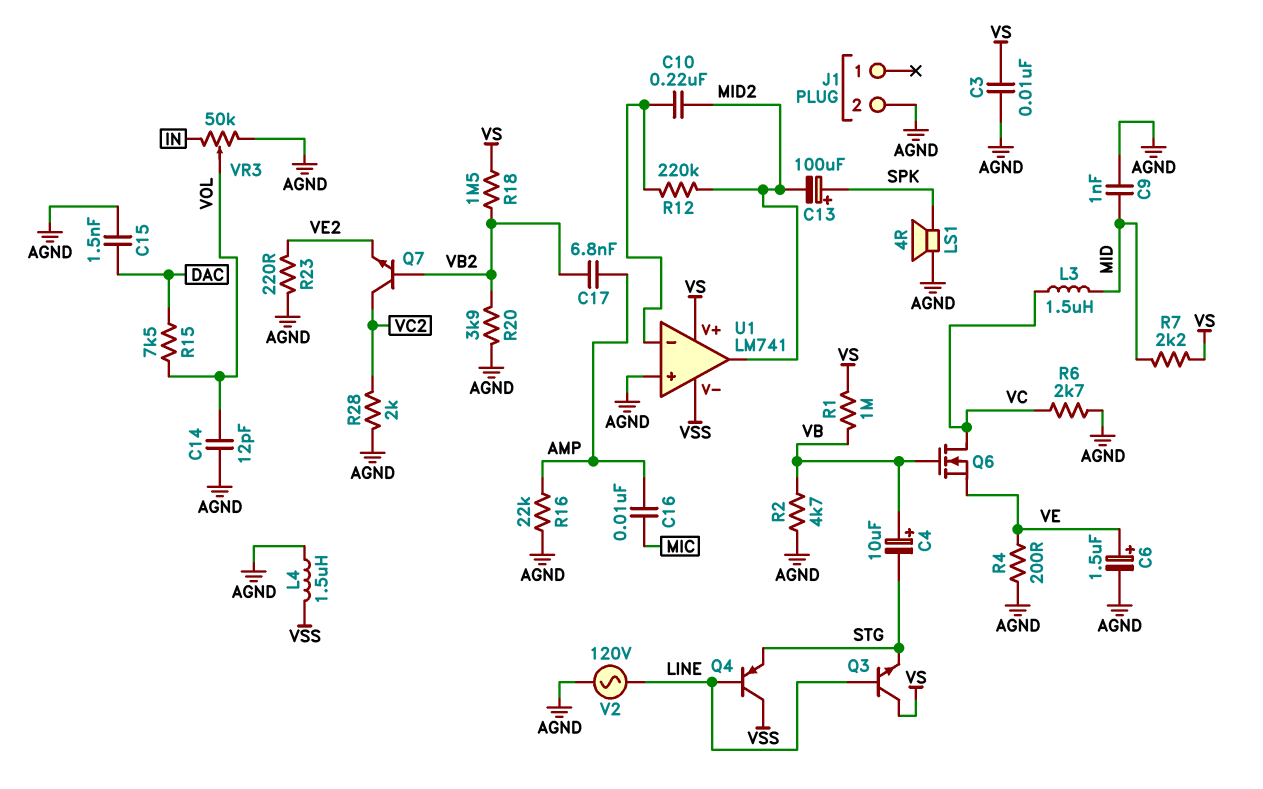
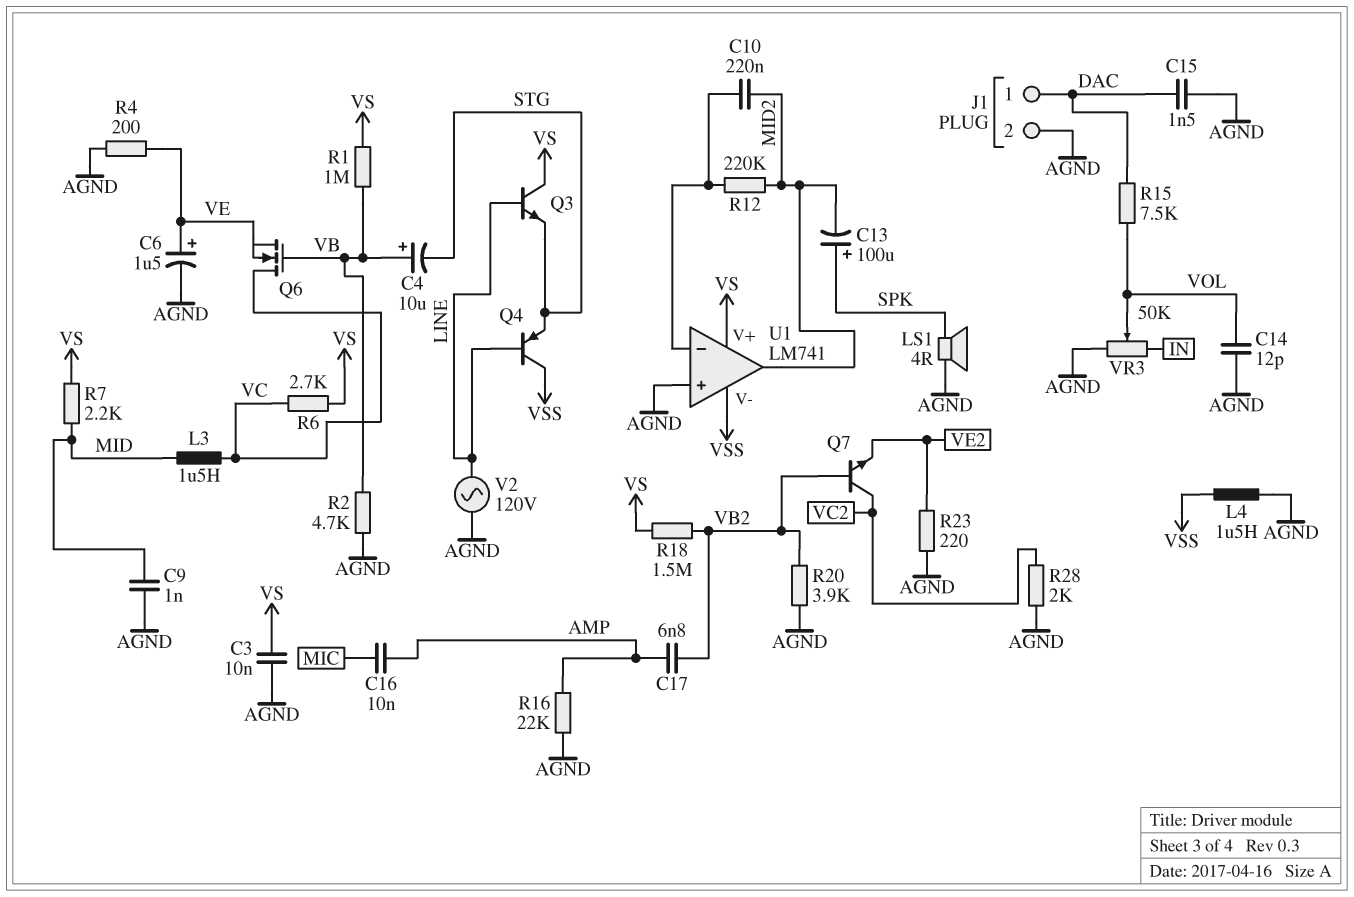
J1 pin 1: none -> DAC
R6: 2.7k (AGND, VC) -> 2.7k (VC, VS)

